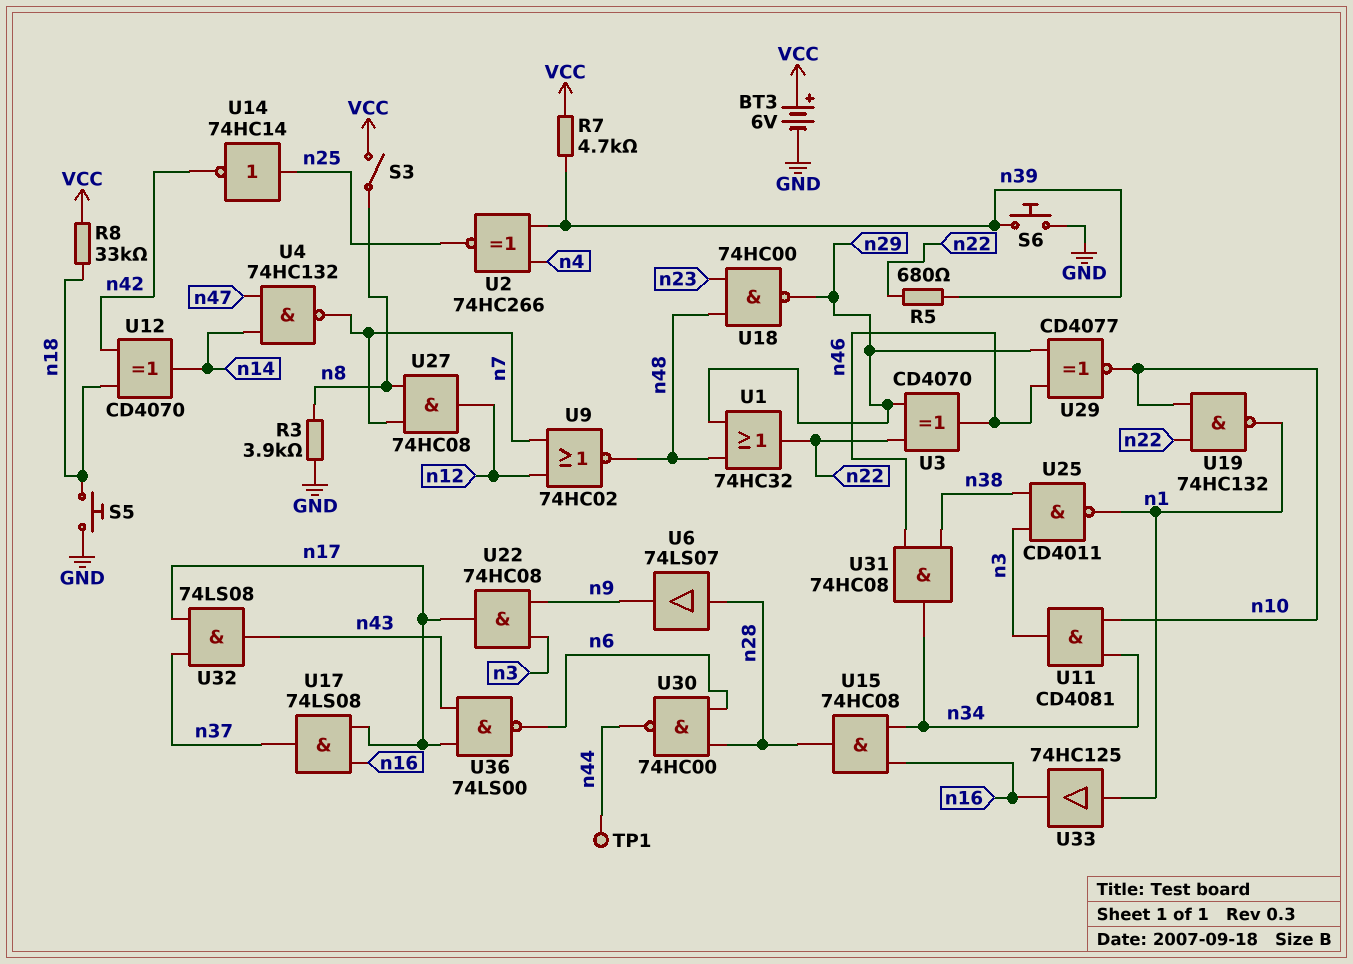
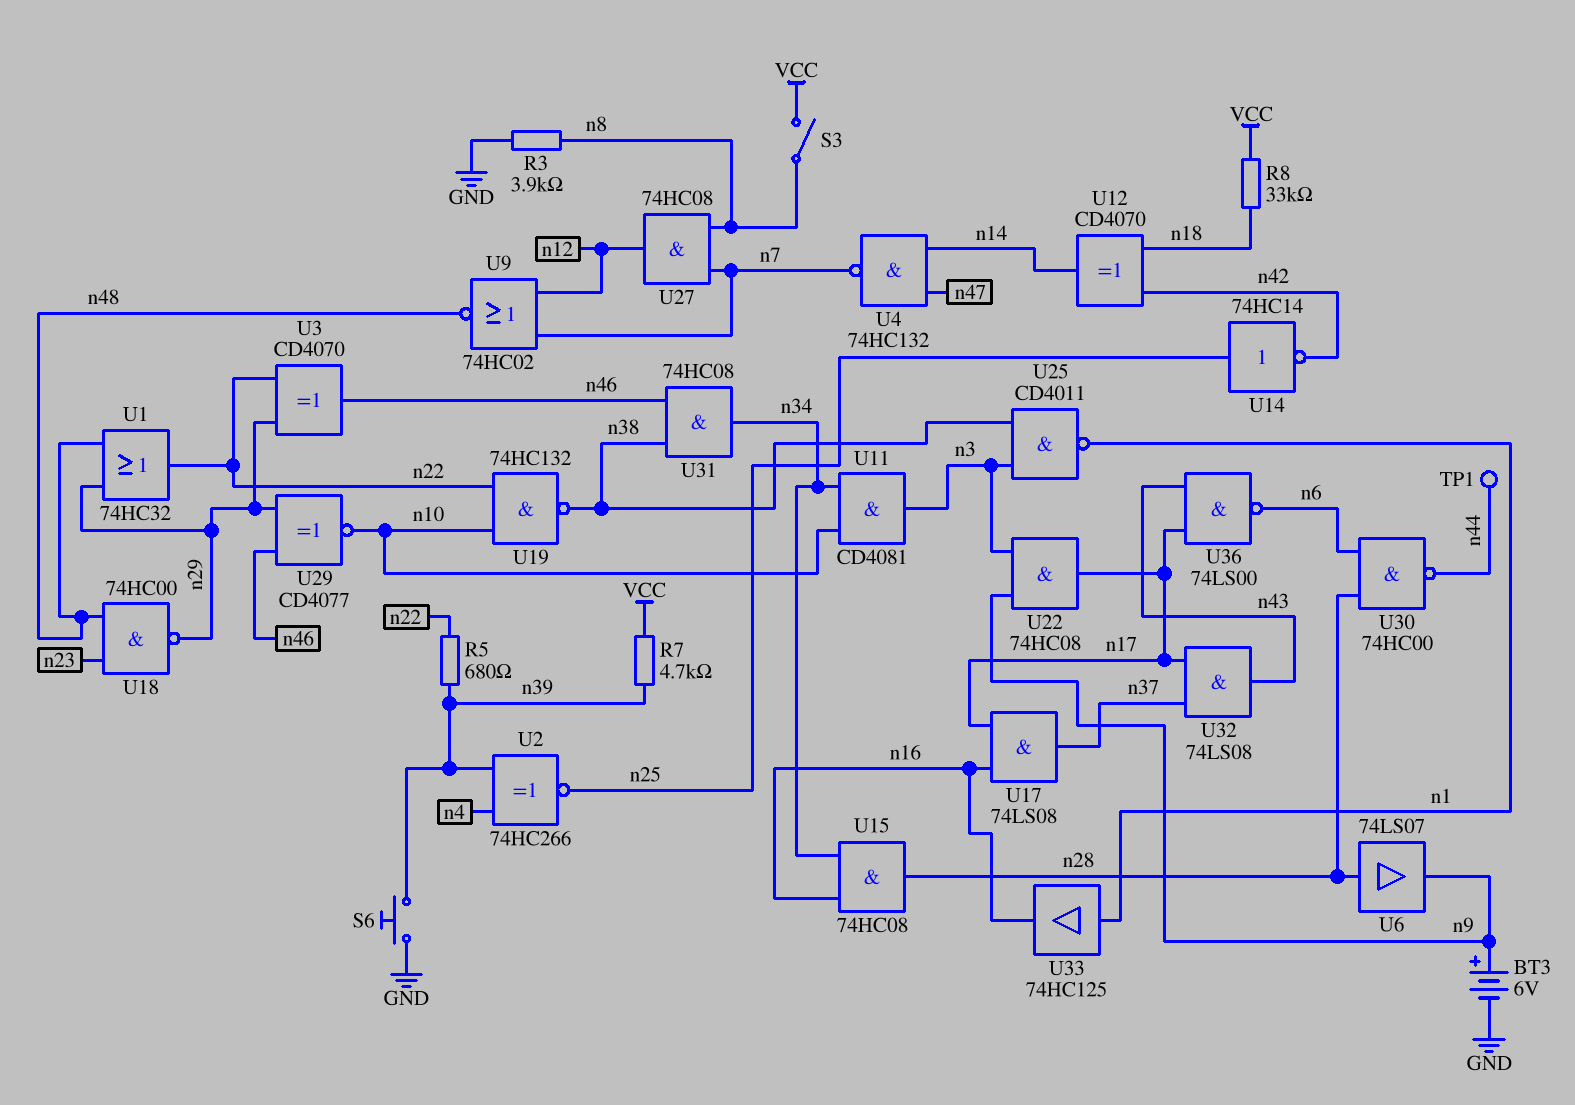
BT3: 6V (plus VCC, minus GND) -> 6V (plus n9, minus GND)
S5: button (GND, n18) -> none
U19: NAND 74HC132 (in n10, in n22, out n1) -> NAND 74HC132 (in n10, in n22, out n38)

